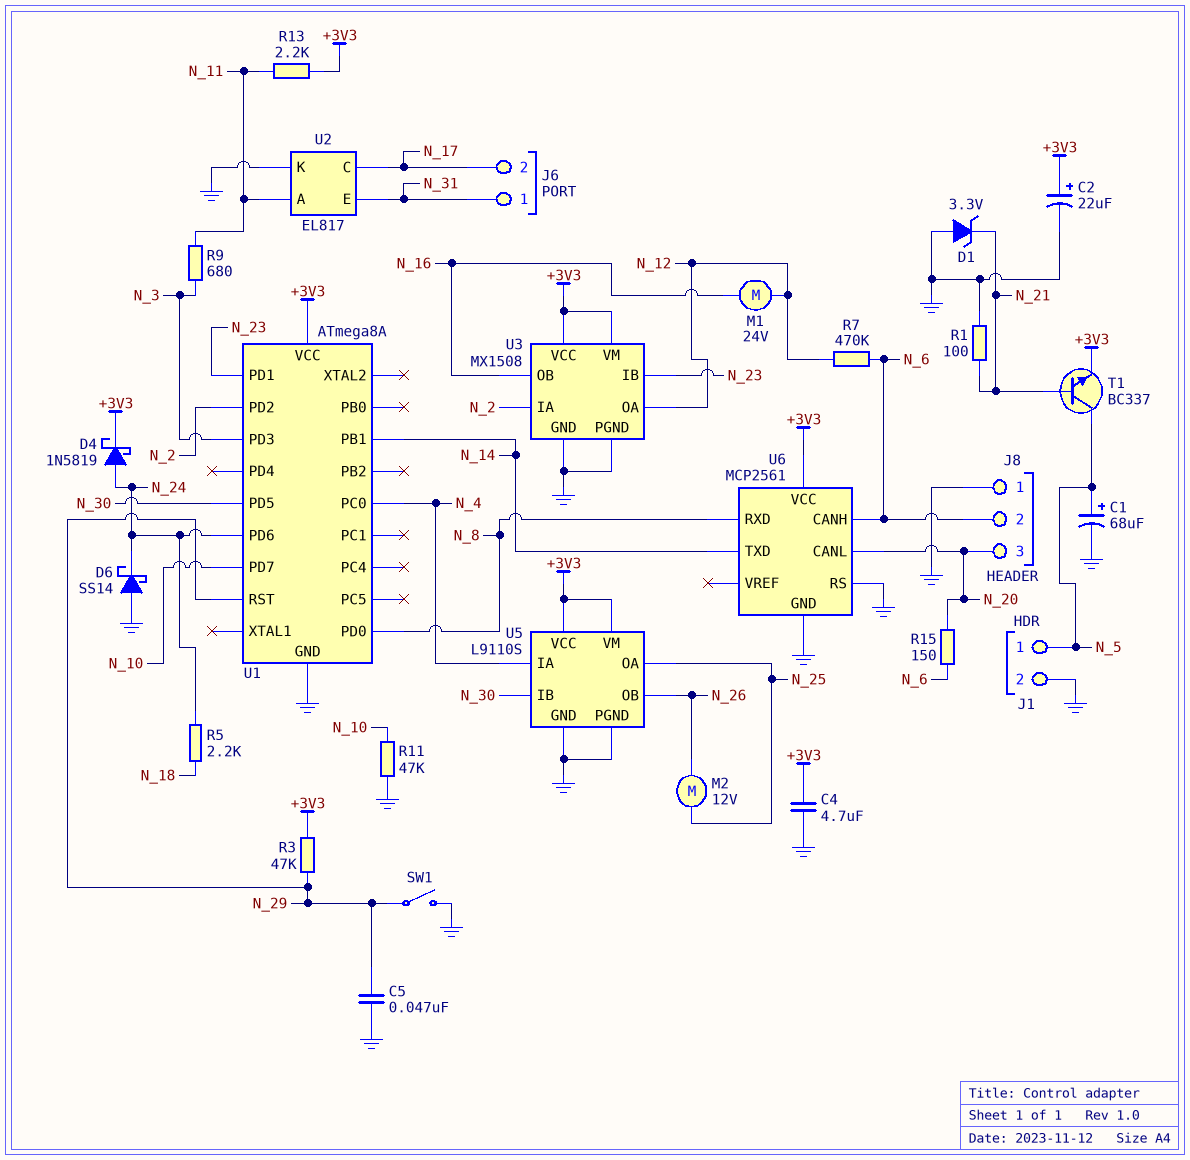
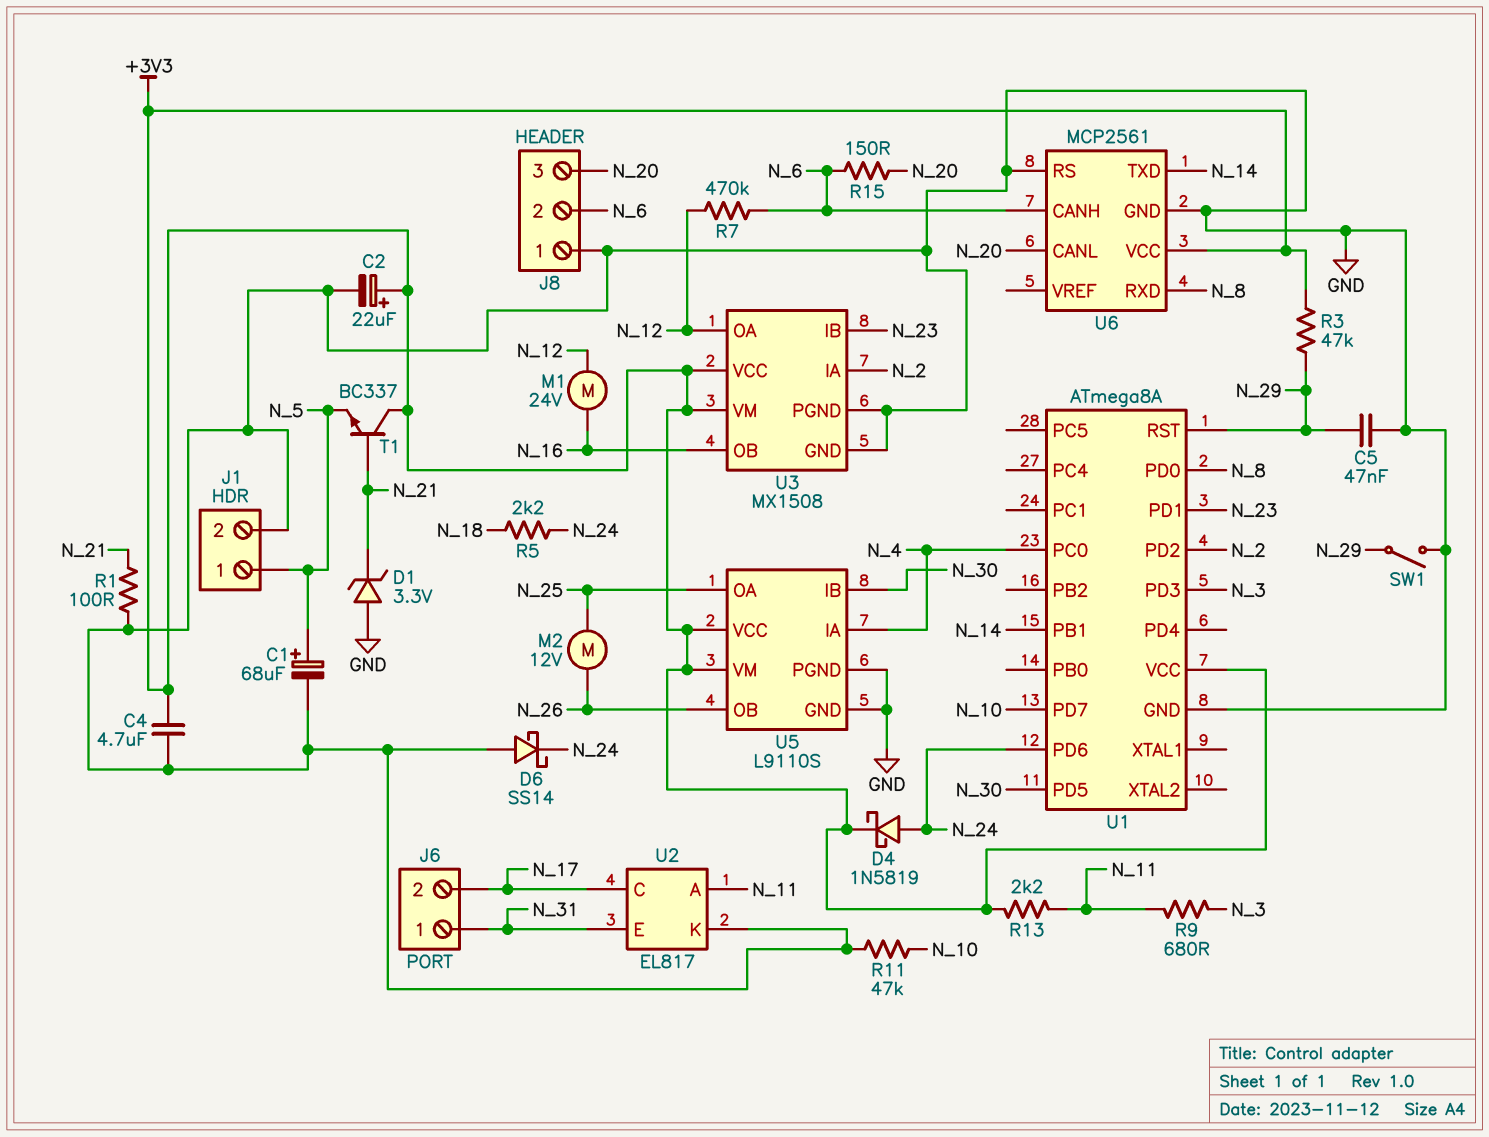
T1: NPN BC337 (B N_21, C N_5, E +3V3) -> NPN BC337 (B N_21, C +3V3, E N_5)

